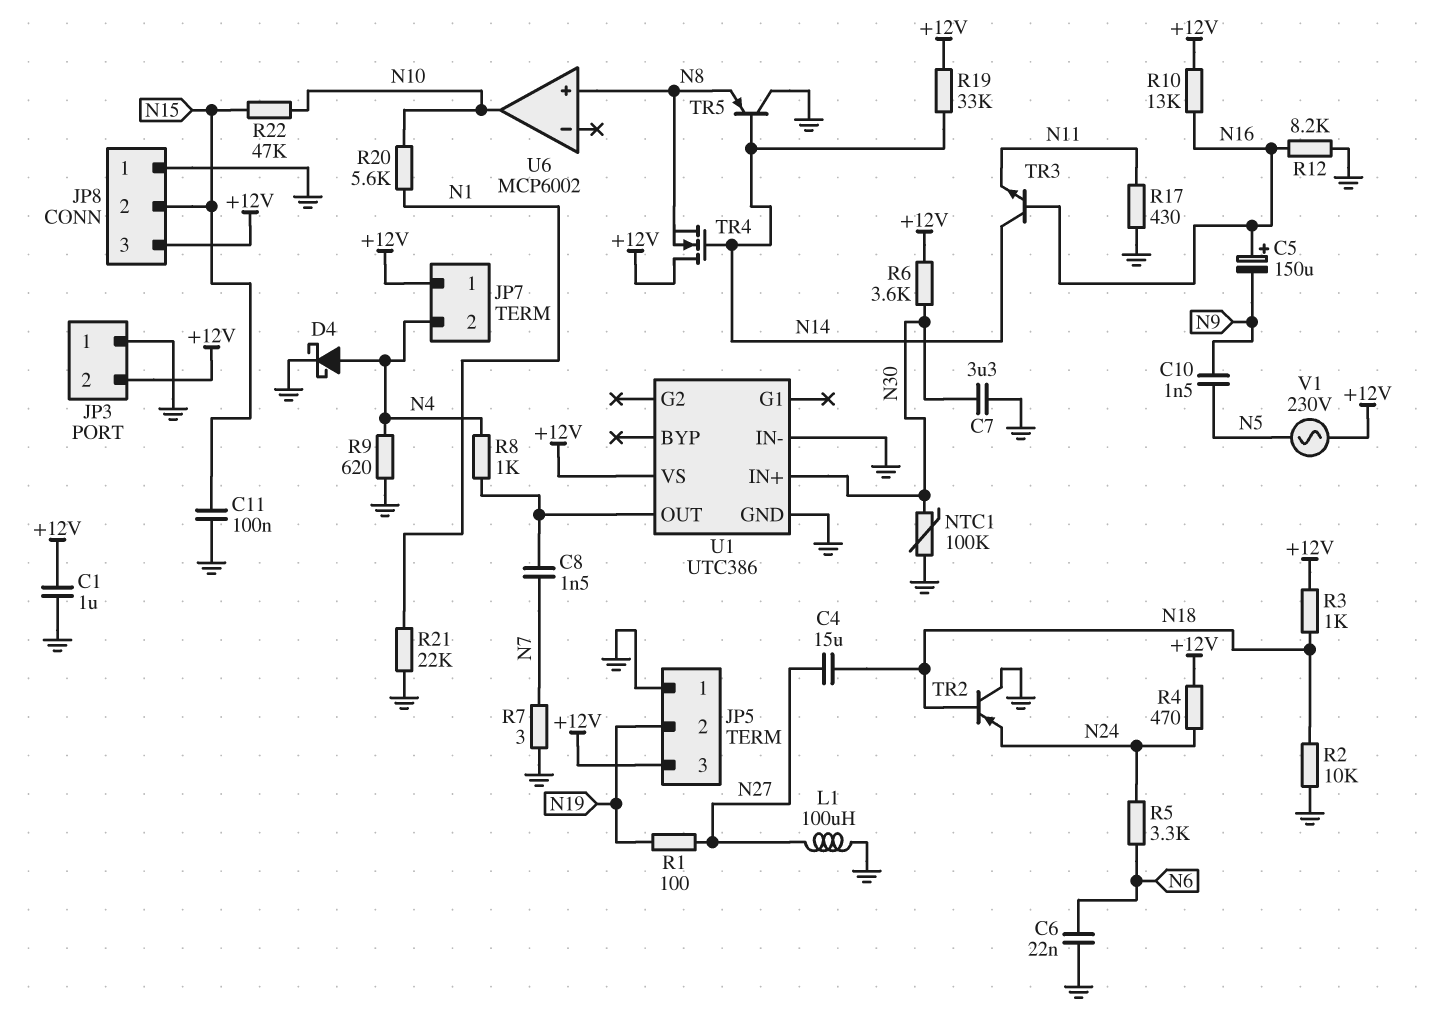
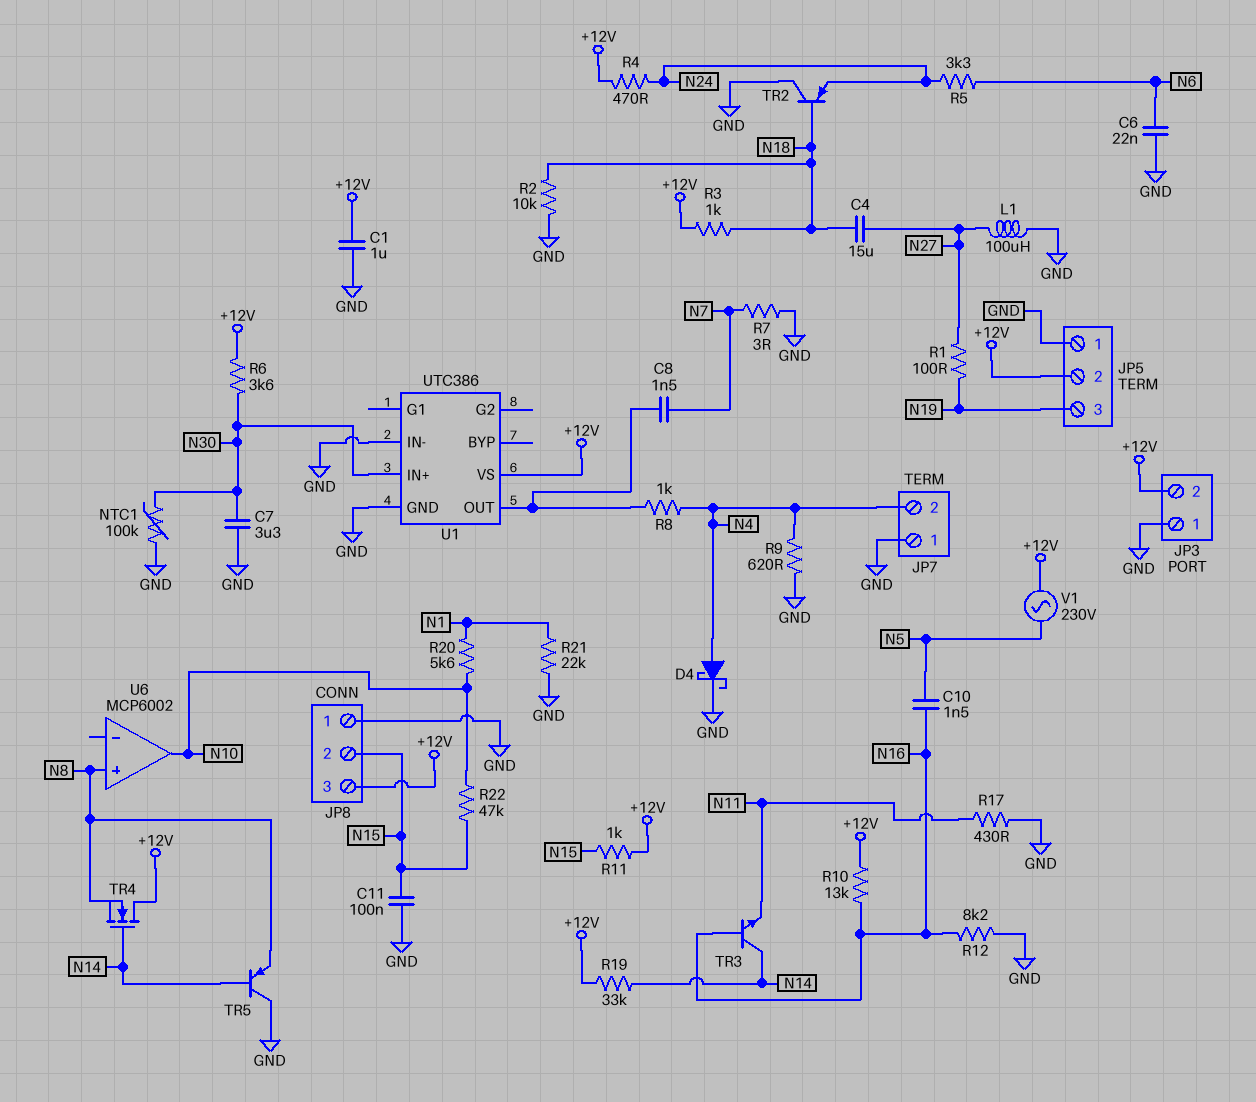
C5: 150uF (plus N16, minus N9) -> none
C10: 1.5nF (N5, N9) -> 1.5nF (N5, N16)
JP5 pin 2: N19 -> +12V
JP5 pin 3: +12V -> N19
JP7 pin 1: +12V -> GND
R11: none -> 1k (+12V, N15)

